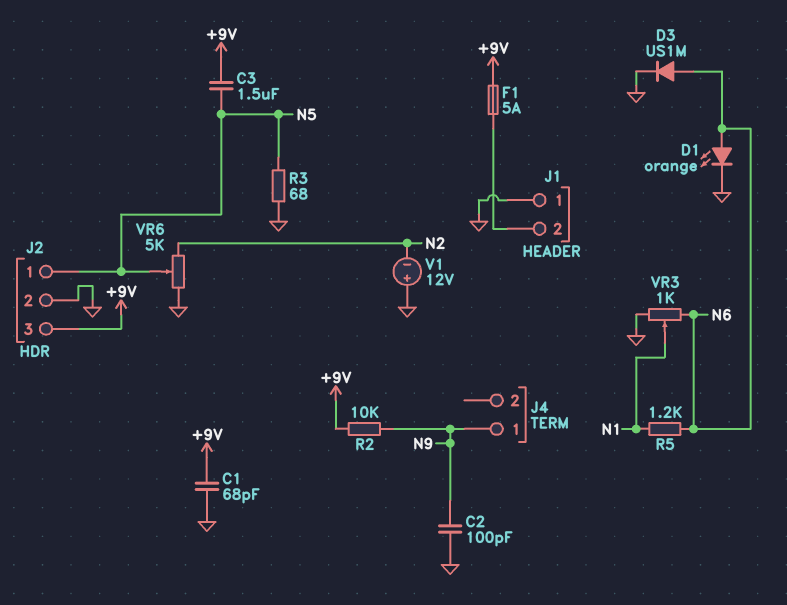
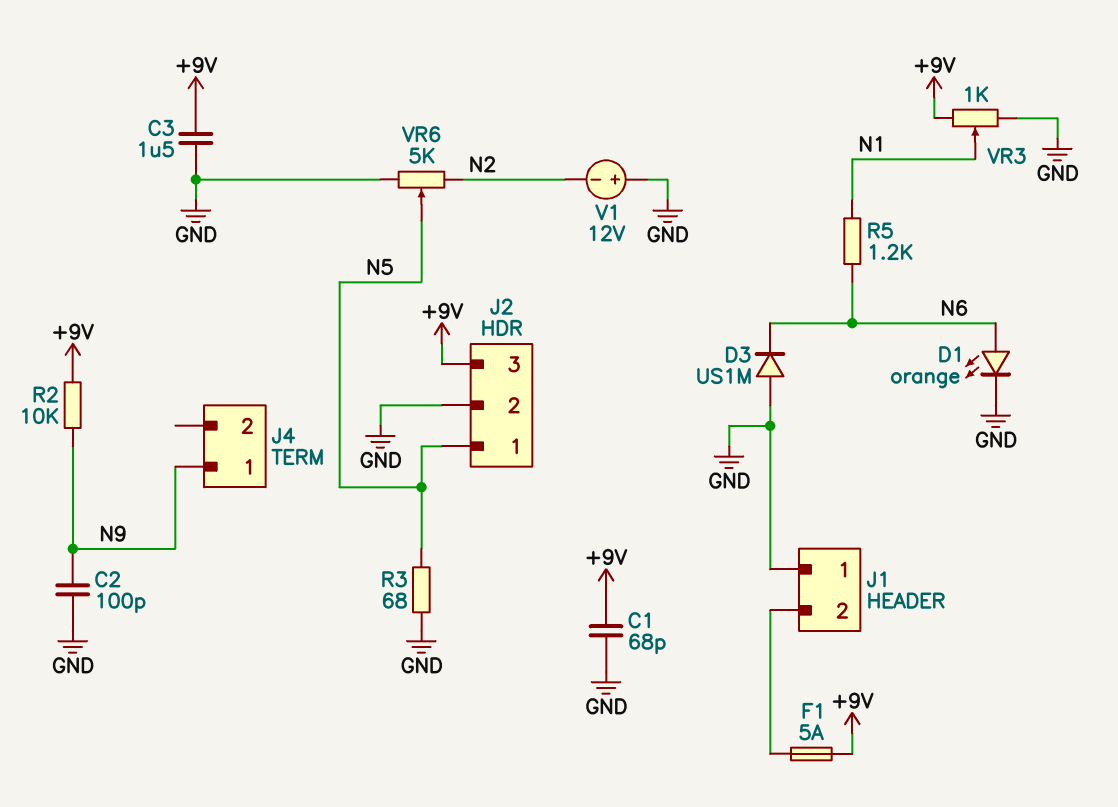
C3: 1.5uF (+9V, N5) -> 1.5uF (+9V, GND)
D3: diode US1M (A N6, K GND) -> diode US1M (A GND, K N6)
VR3: 1k (GND, N6, wiper N1) -> 1k (+9V, GND, wiper N1)

